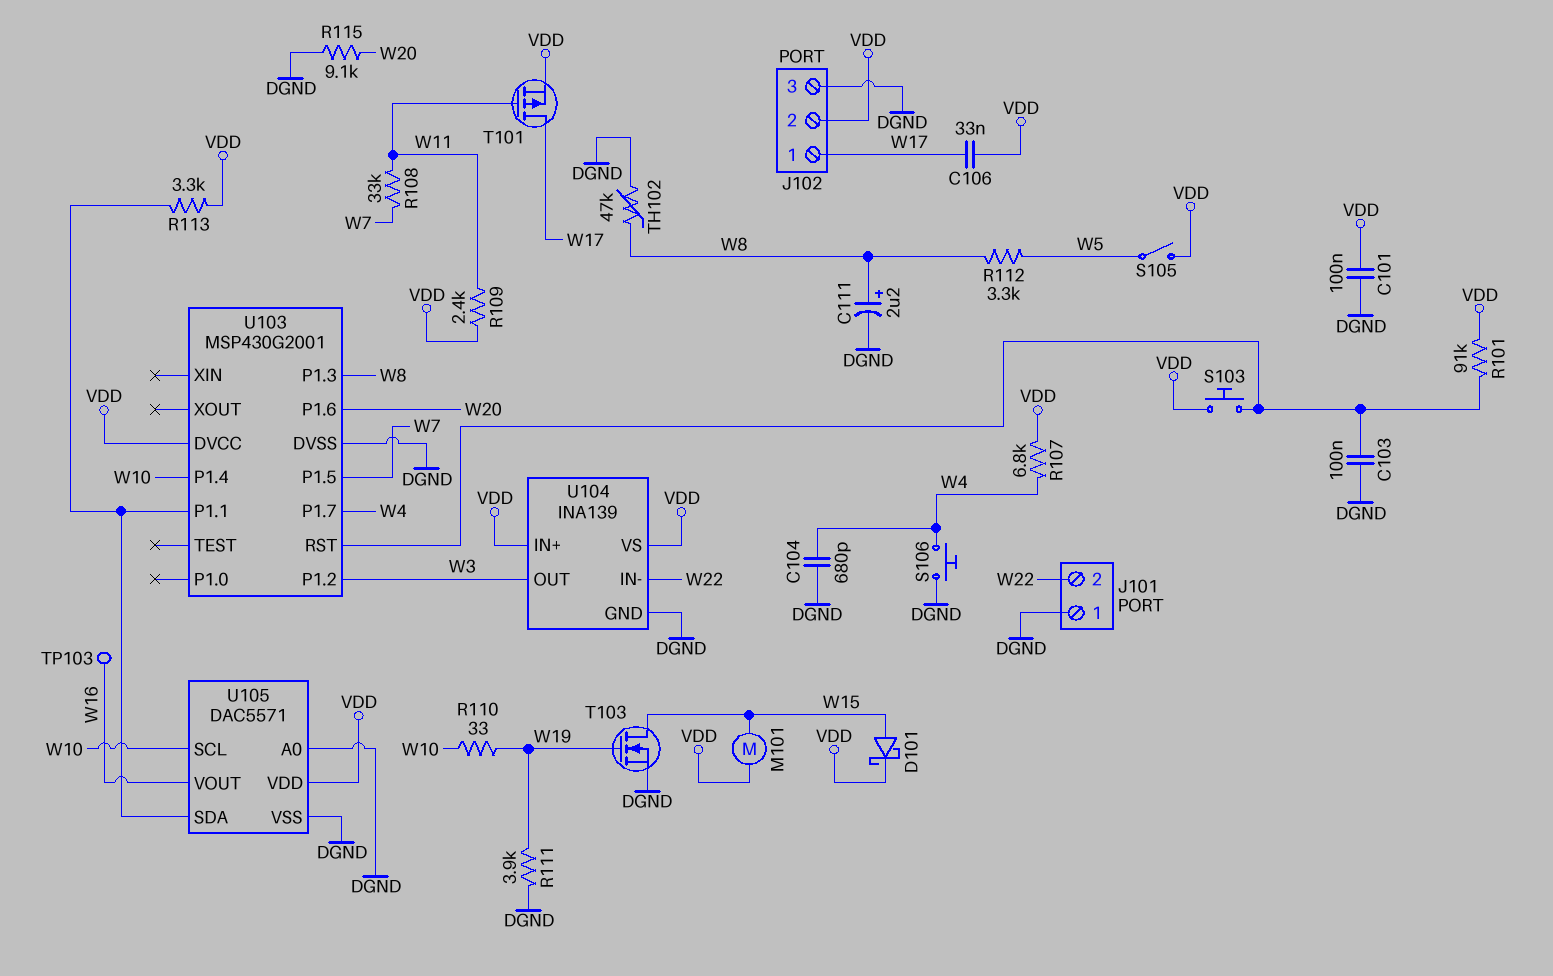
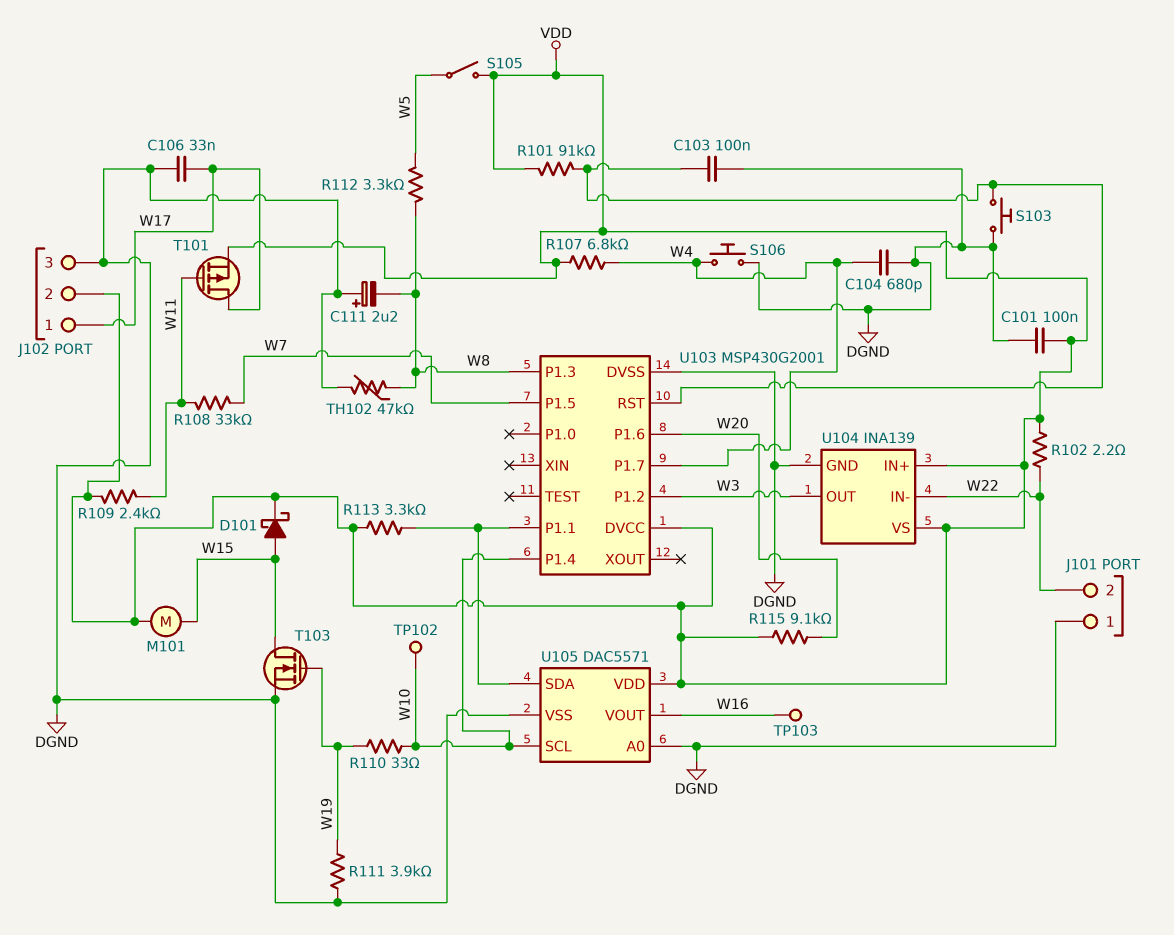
C106: 33nF (VDD, W17) -> 33nF (DGND, W17)
C111: 2.2uF (plus W8, minus DGND) -> 2.2uF (plus DGND, minus W8)
R102: none -> 2.2 (VDD, W22)
R115: 9.1k (DGND, W20) -> 9.1k (VDD, W20)
S103: button (U103/RST, VDD) -> button (DGND, U103/RST)
TP102: none -> test point (W10)

